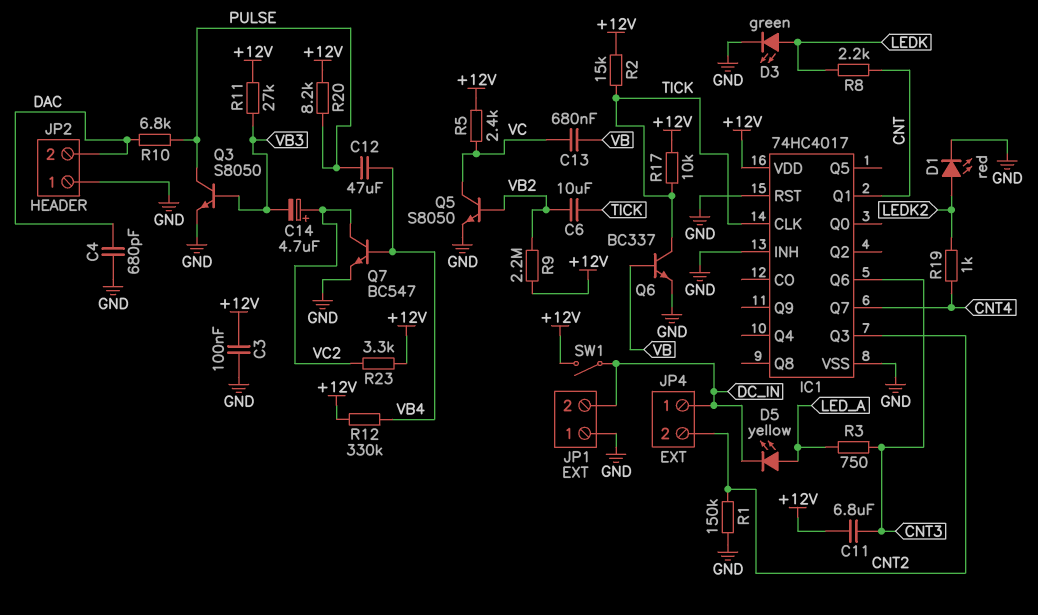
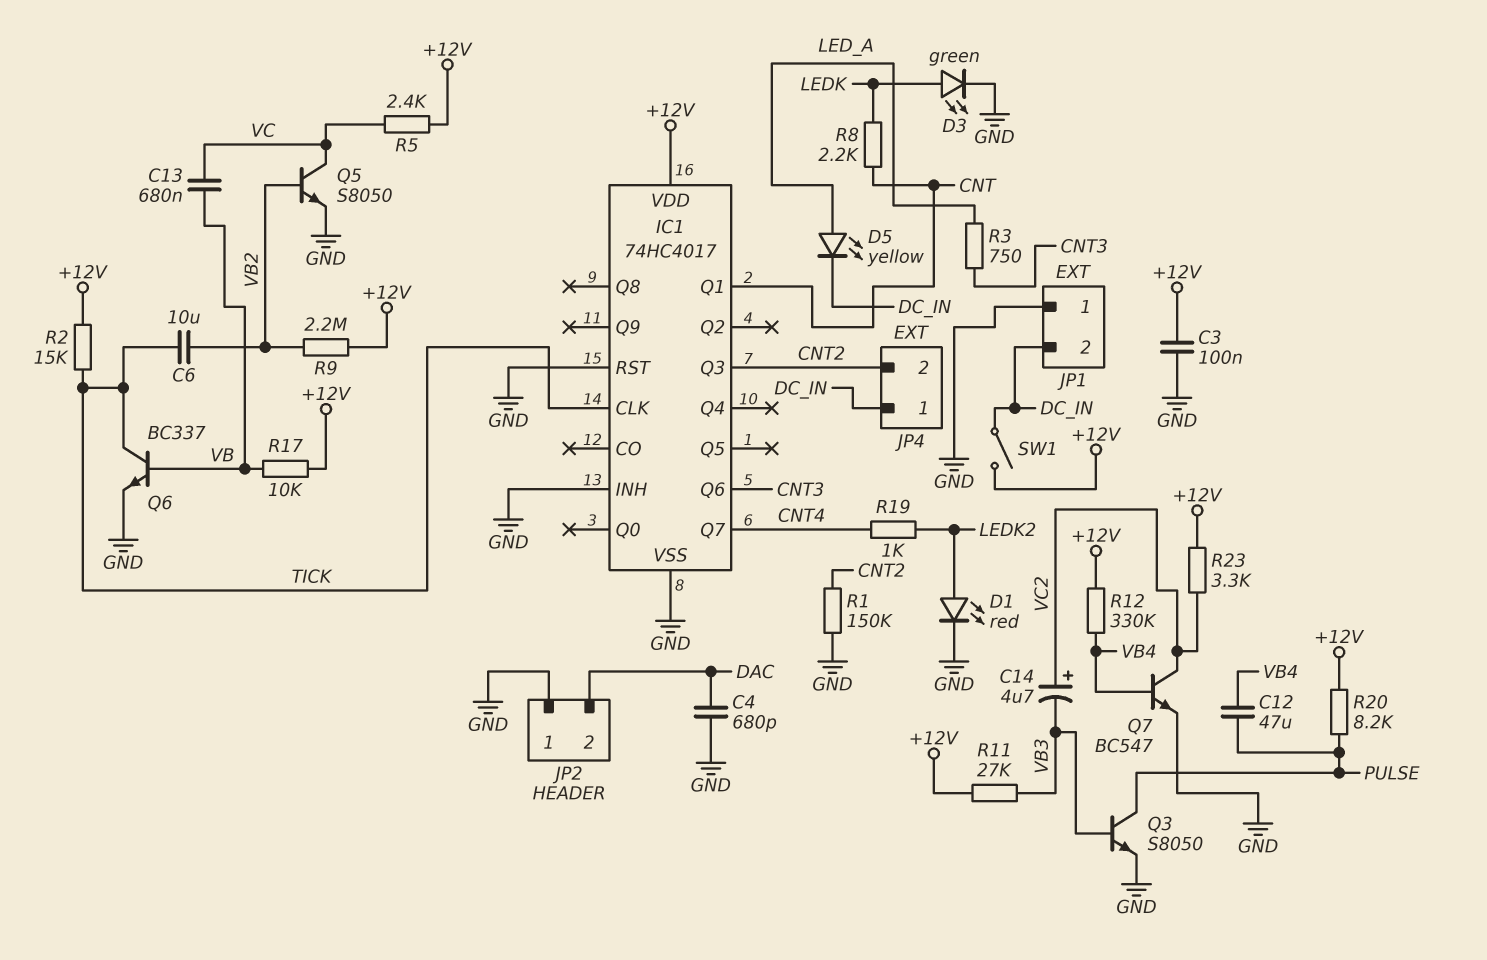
C11: 6.8uF (+12V, CNT3) -> none
R10: 6.8k (DAC, PULSE) -> none
R17: 10k (+12V, TICK) -> 10k (+12V, VB)

